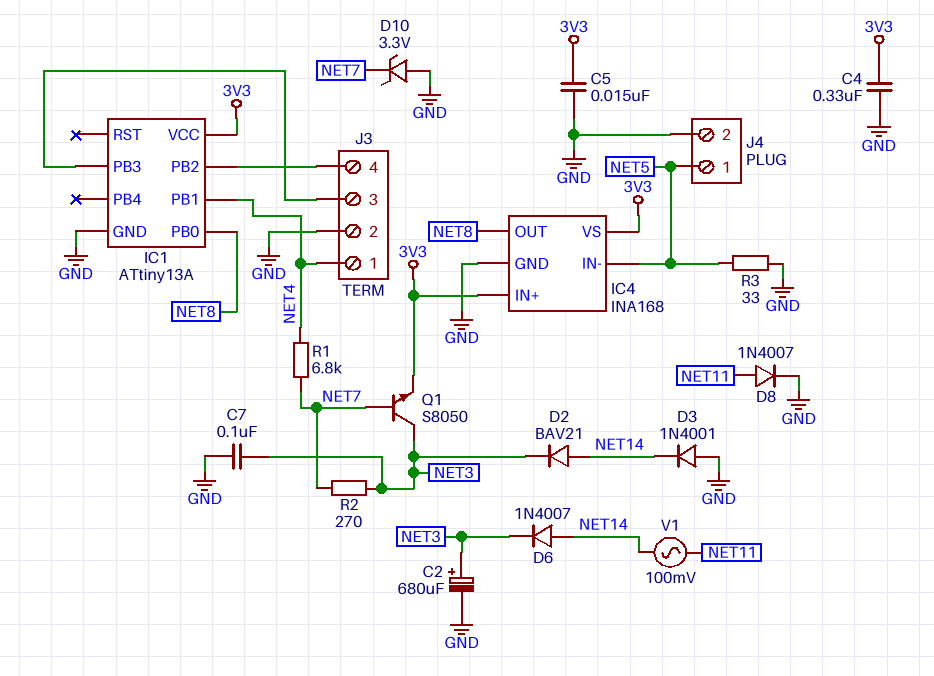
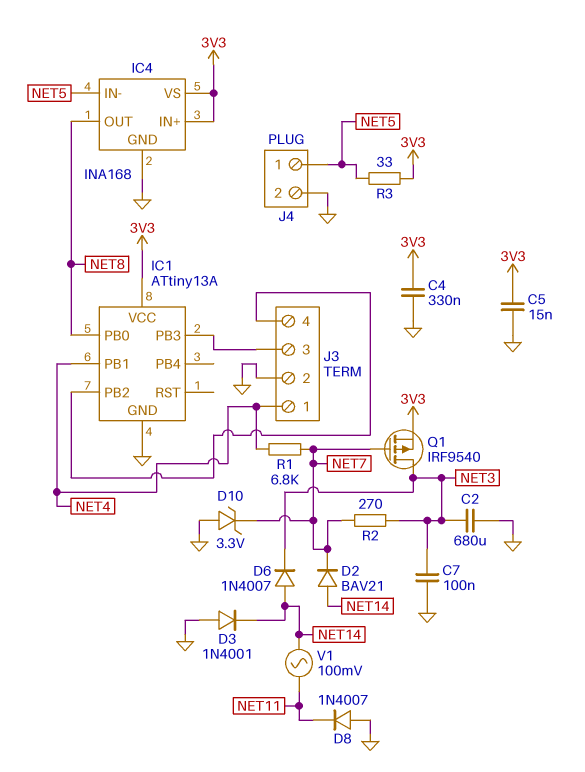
C2: 680uF (plus NET3, minus GND) -> 680uF (GND, NET3)
D2: diode BAV21 (A NET14, K NET3) -> diode BAV21 (A NET14, K NET7)
D8: diode 1N4007 (A NET11, K GND) -> diode 1N4007 (A GND, K NET11)
Q1: NPN S8050 (B NET7, C NET3, E 3V3) -> PMOS IRF9540 (G NET7, D NET3, S 3V3)
R3: 33 (GND, NET5) -> 33 (3V3, NET5)

